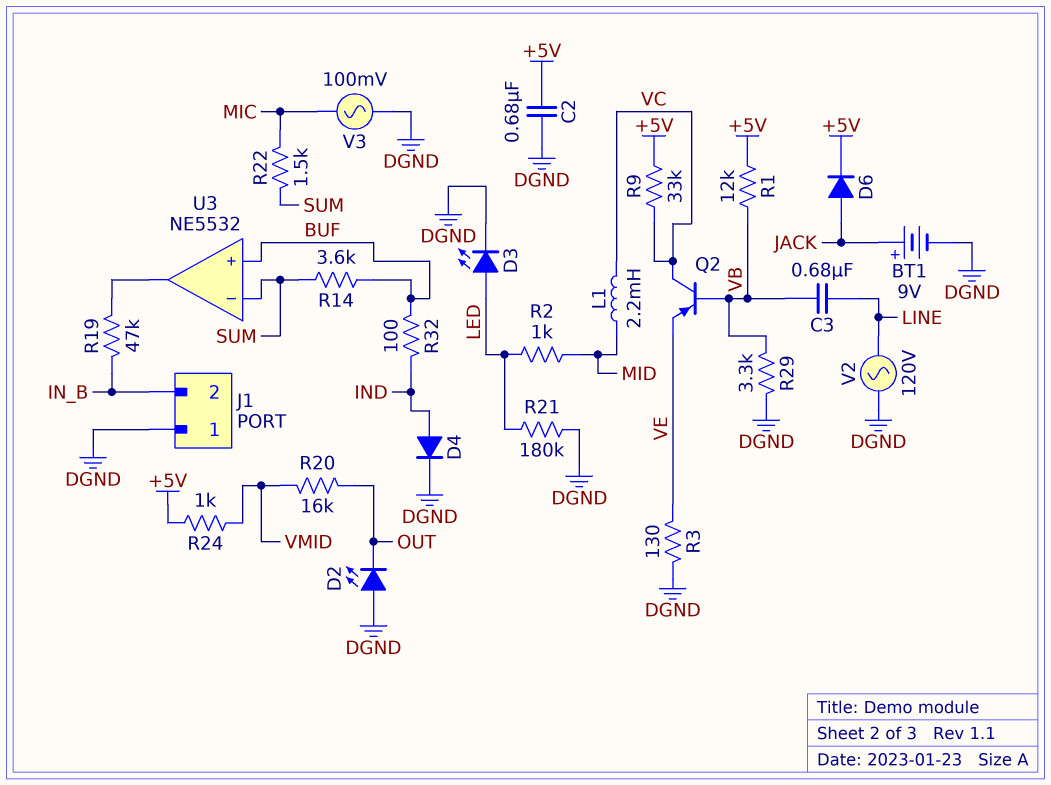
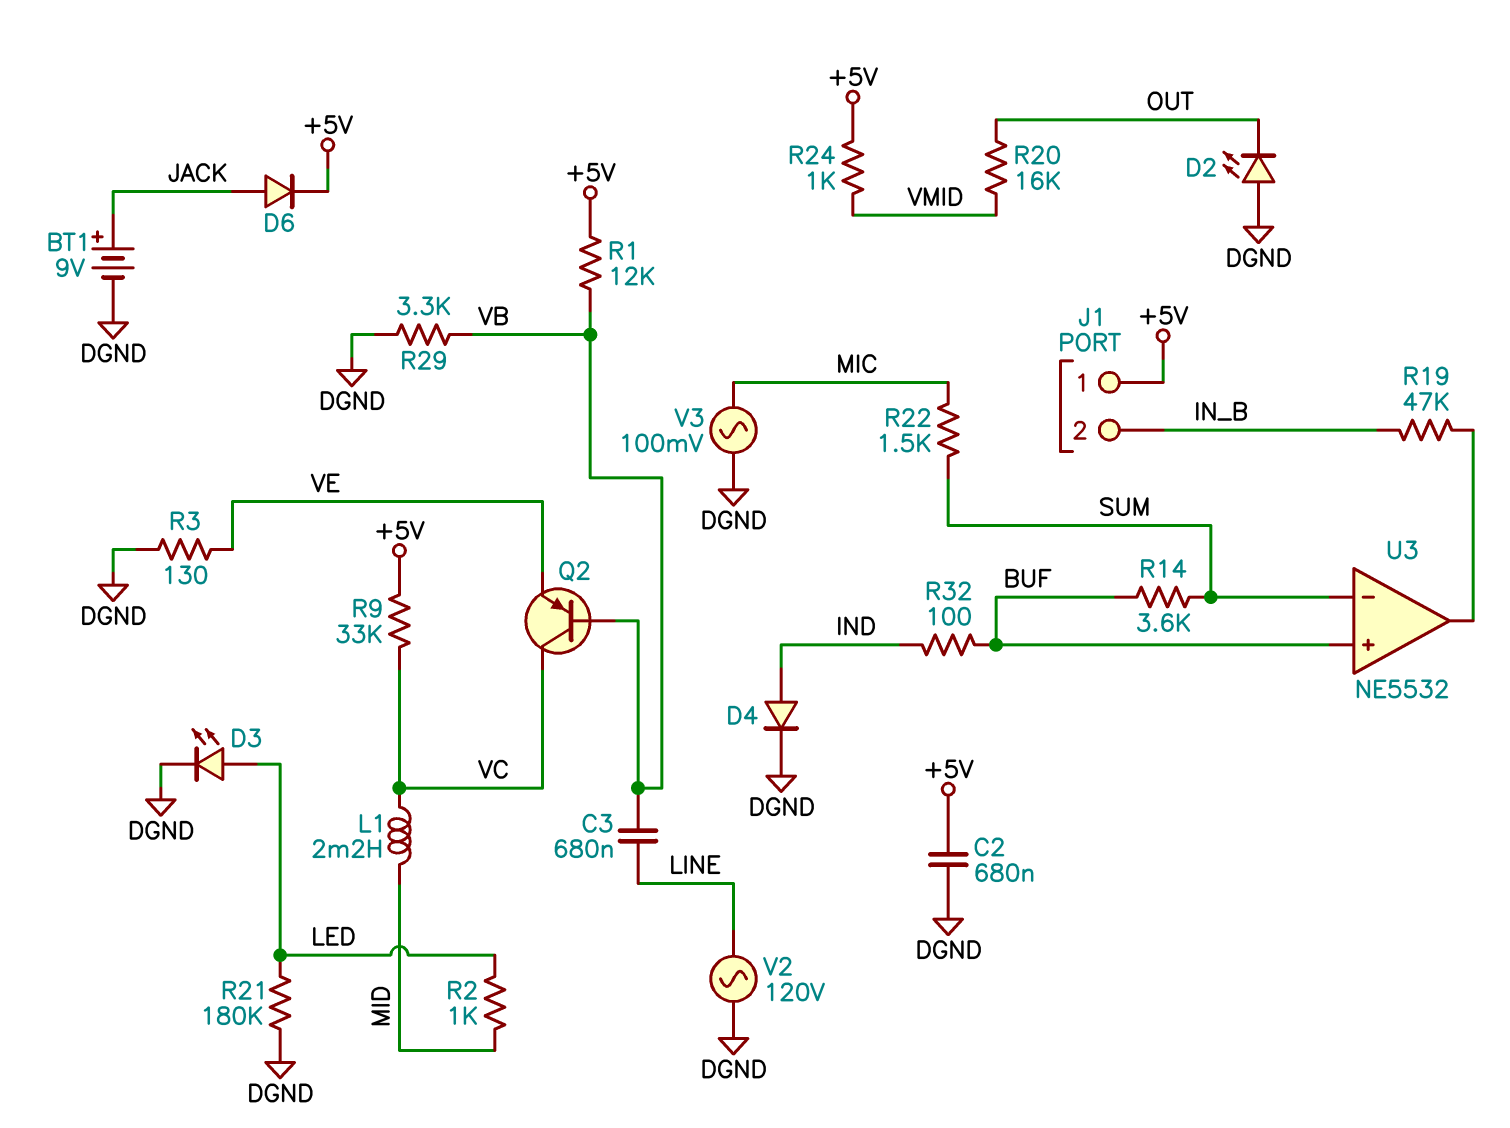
J1 pin 1: DGND -> +5V

